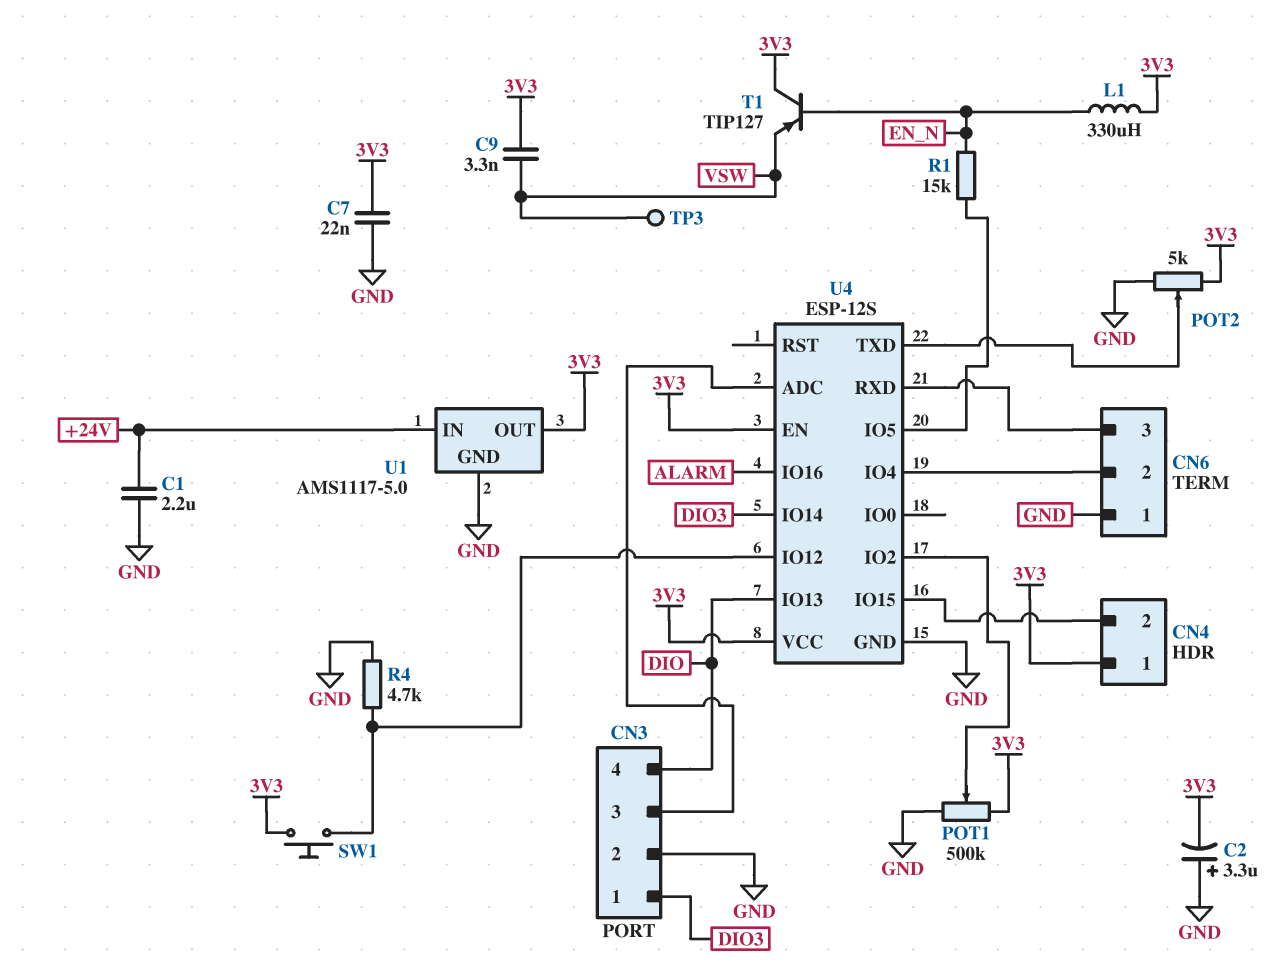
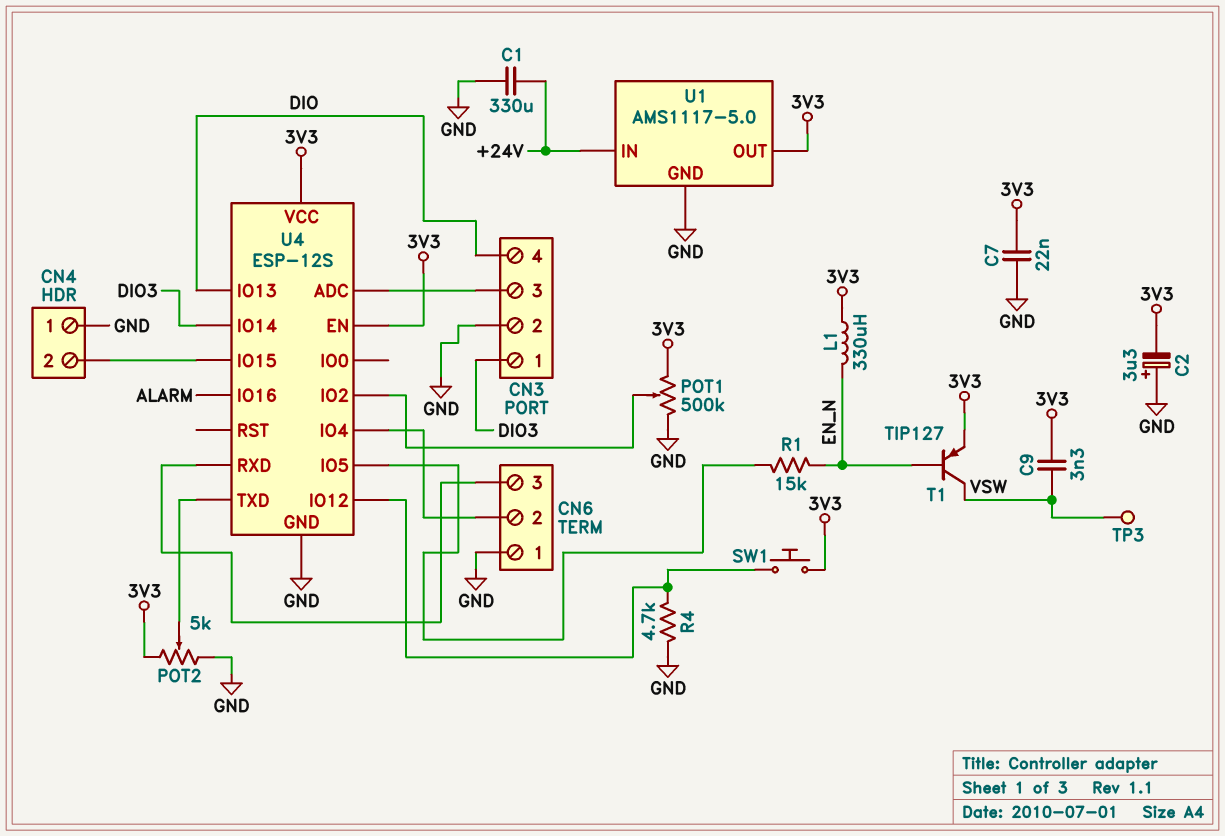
C1: 2.2uF (+24V, GND) -> 330uF (+24V, GND)
CN4 pin 1: 3V3 -> GND
T1: PNP TIP127 (B EN_N, C 3V3, E VSW) -> PNP TIP127 (B EN_N, C VSW, E 3V3)

